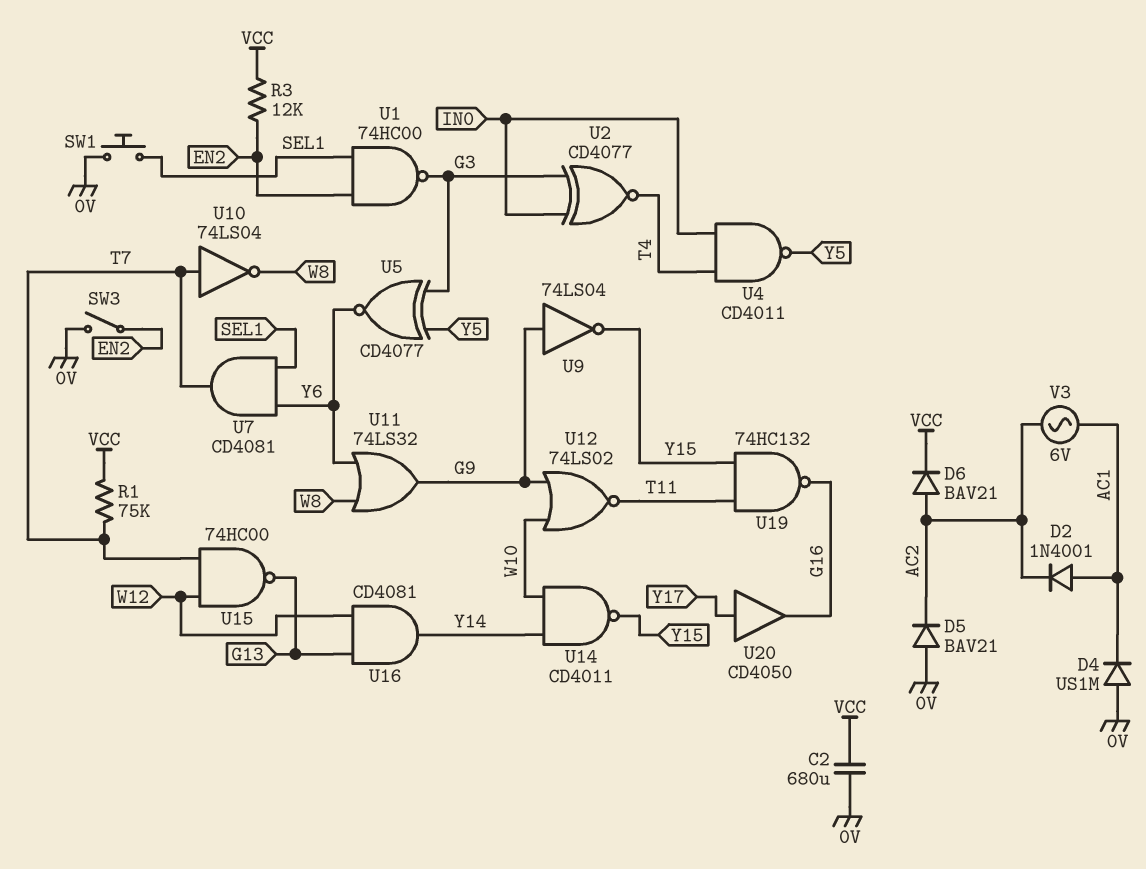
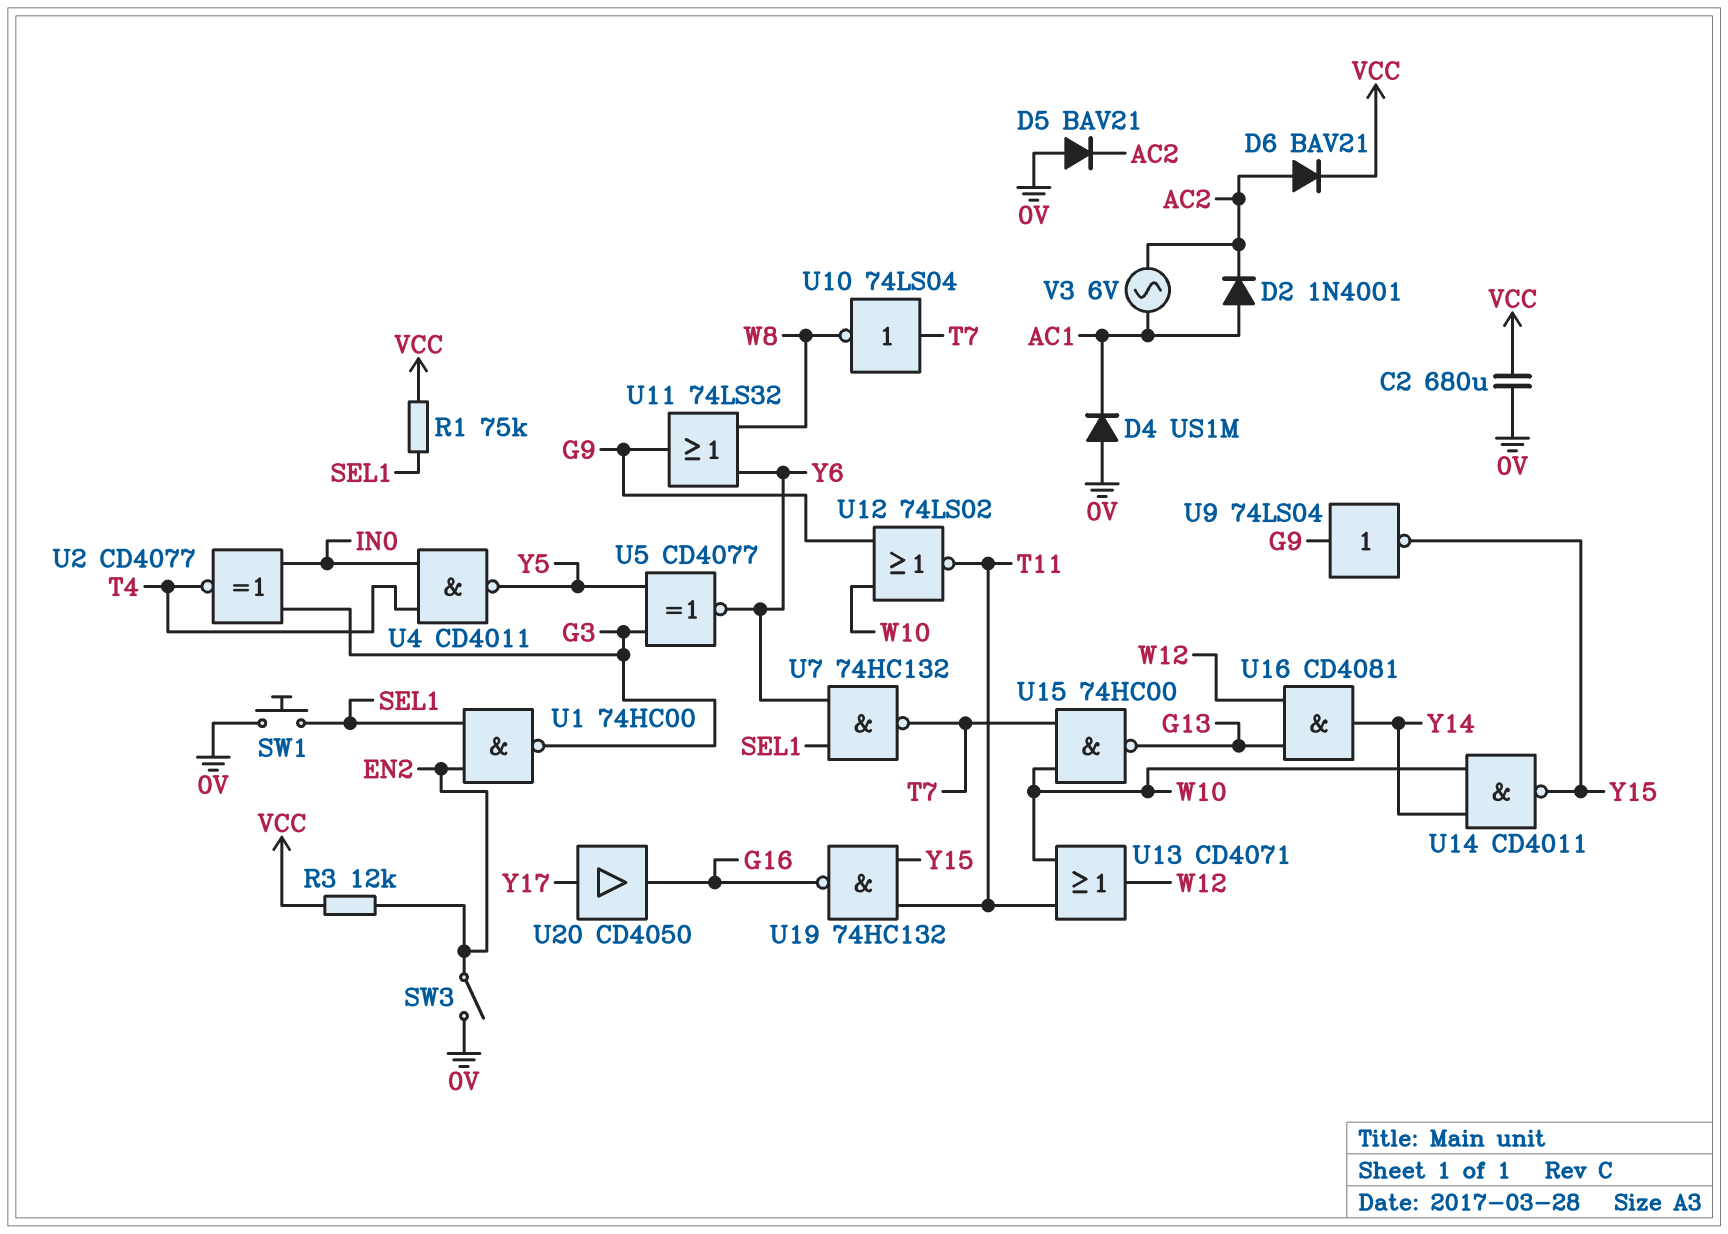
R1: 75k (T7, VCC) -> 75k (SEL1, VCC)
U7: AND CD4081 (in SEL1, in Y6, out T7) -> NAND 74HC132 (in SEL1, in Y6, out T7)
U13: none -> OR CD4071 (in T11, in W10, out W12)
U15: NAND 74HC00 (in T7, in W12, out G13) -> NAND 74HC00 (in T7, in W10, out G13)

